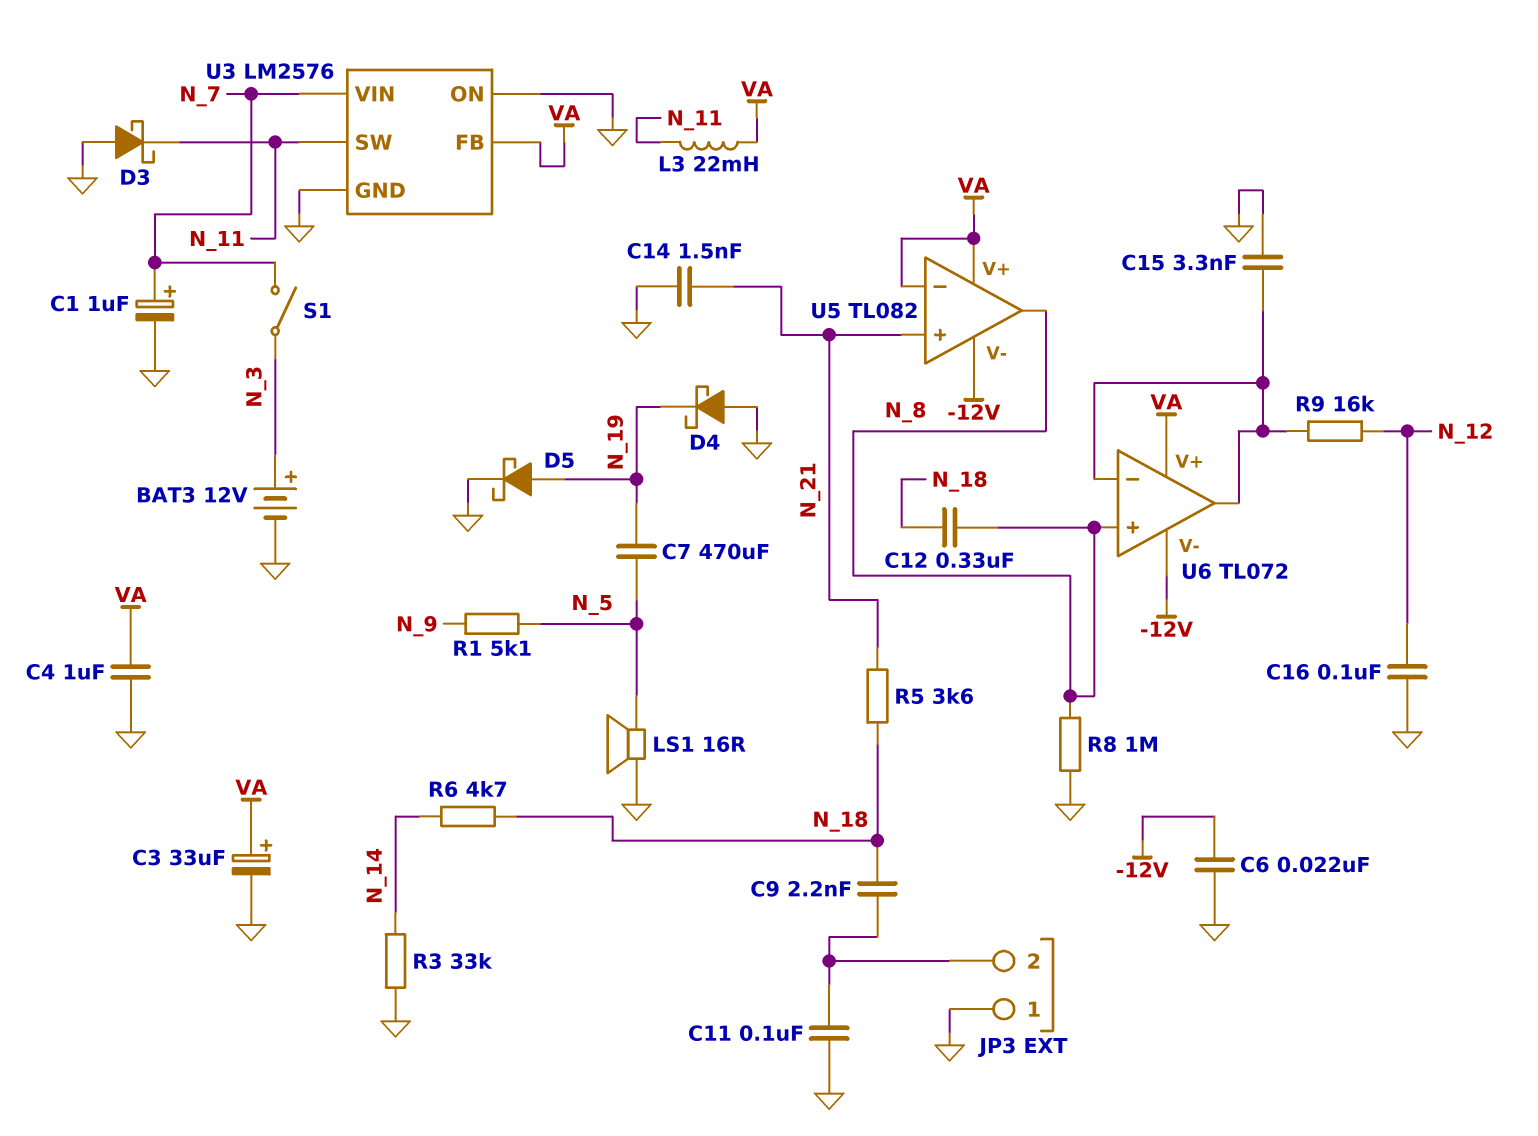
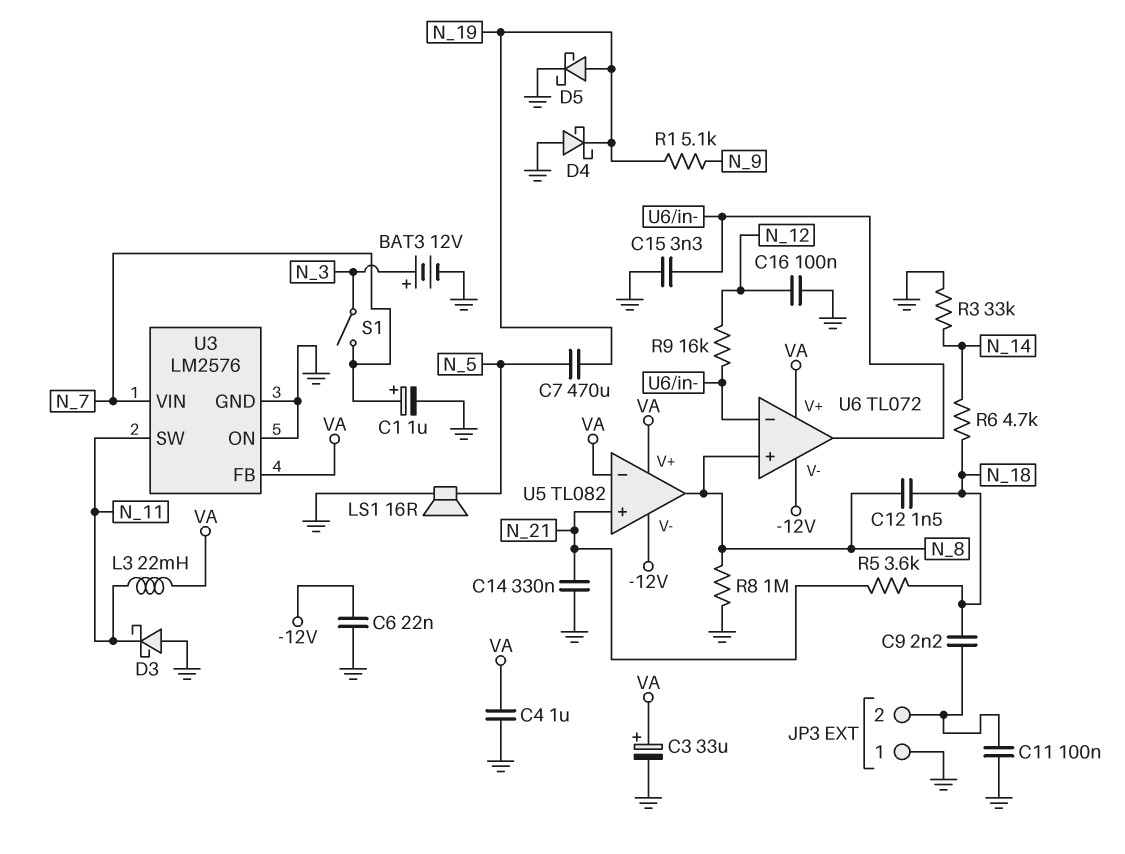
C12: 330nF (N_8, N_18) -> 1.5nF (N_8, N_18)
C14: 1.5nF (GND, N_21) -> 330nF (GND, N_21)
R1: 5.1k (N_5, N_9) -> 5.1k (N_9, N_19)

